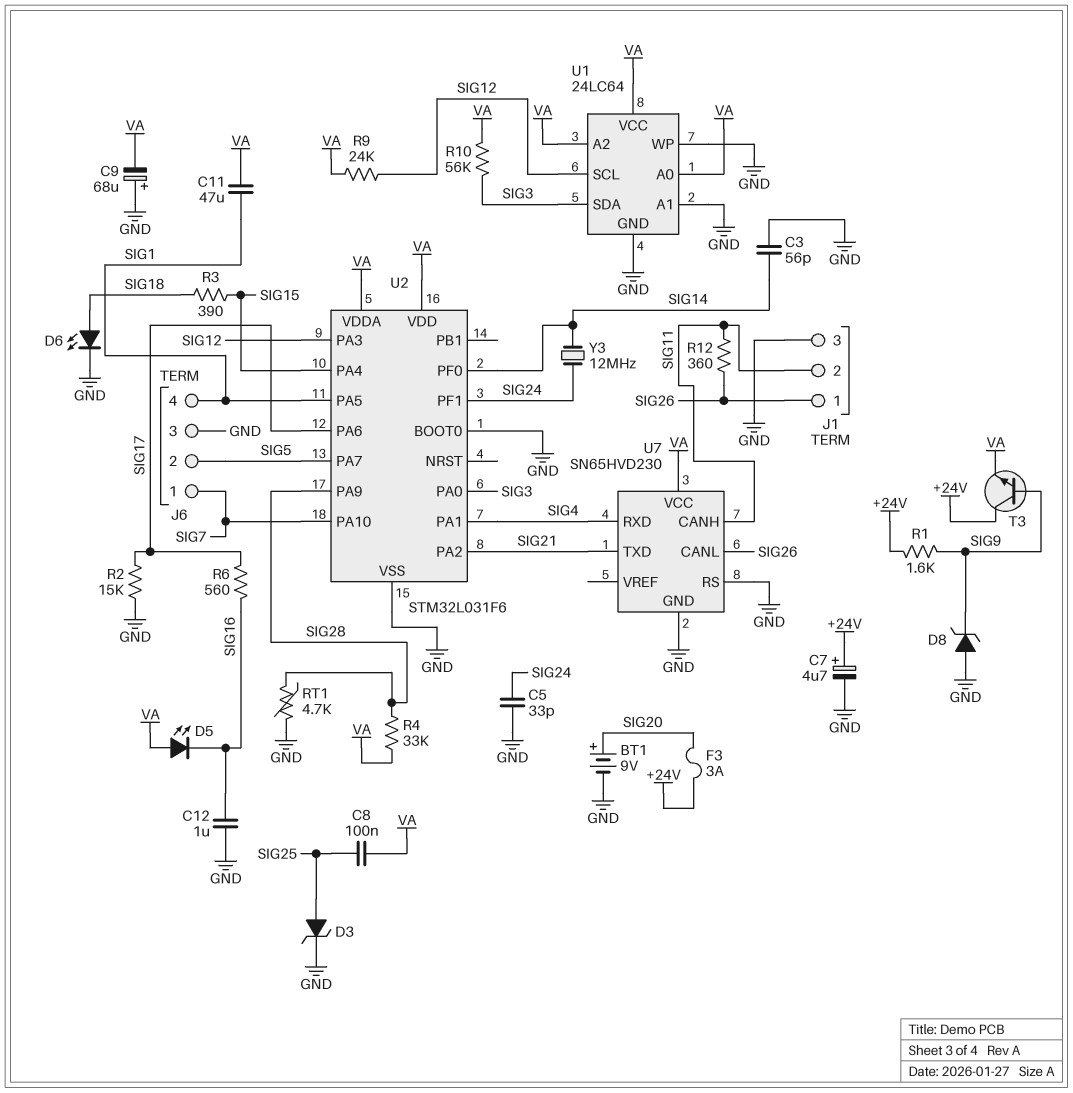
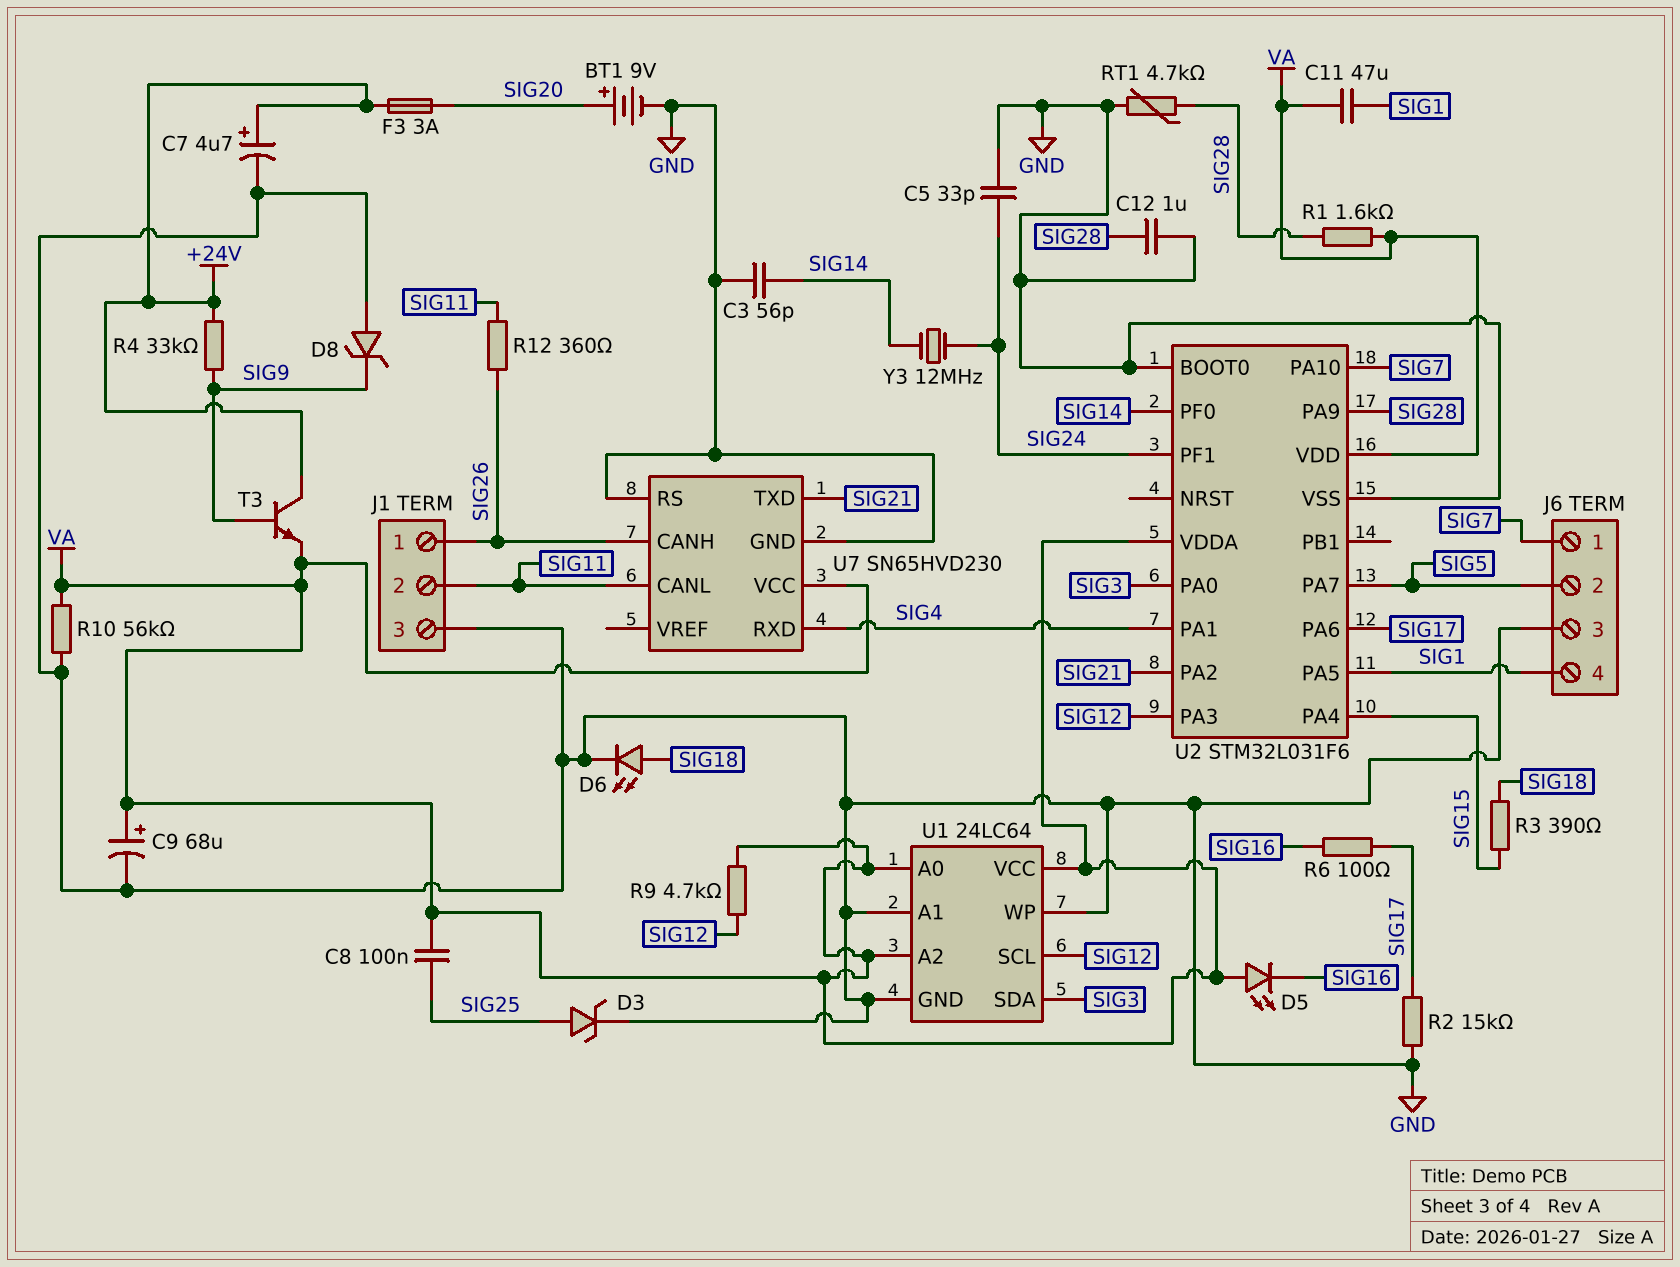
C9: 68uF (plus GND, minus VA) -> 68uF (plus VA, minus GND)
C12: 1uF (GND, SIG16) -> 1uF (GND, SIG28)
R1: 1.6k (+24V, SIG9) -> 1.6k (SIG28, VA)
R4: 33k (SIG28, VA) -> 33k (+24V, SIG9)
R6: 560 (SIG16, SIG17) -> 100 (SIG16, SIG17)
R9: 24k (SIG12, VA) -> 4.7k (SIG12, VA)
R10: 56k (SIG3, VA) -> 56k (GND, VA)
U7 pin CANH: SIG11 -> SIG26
U7 pin CANL: SIG26 -> SIG11

